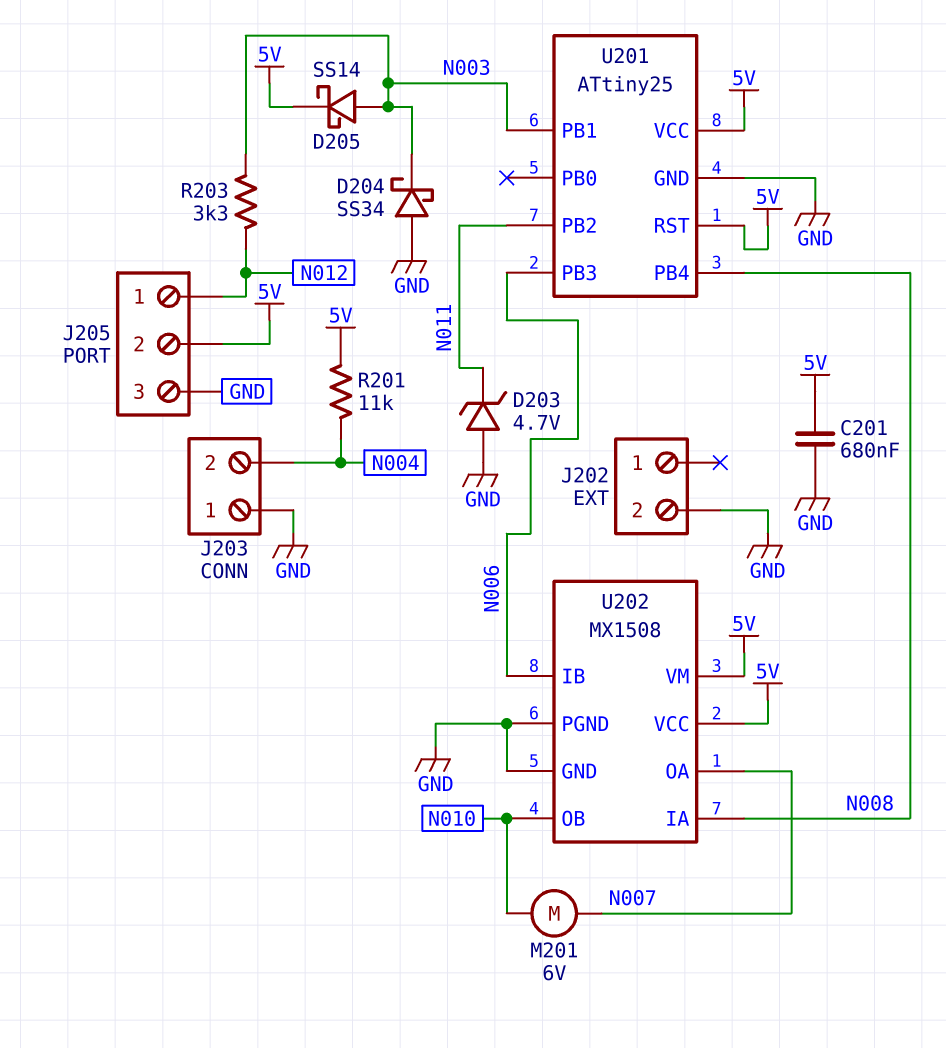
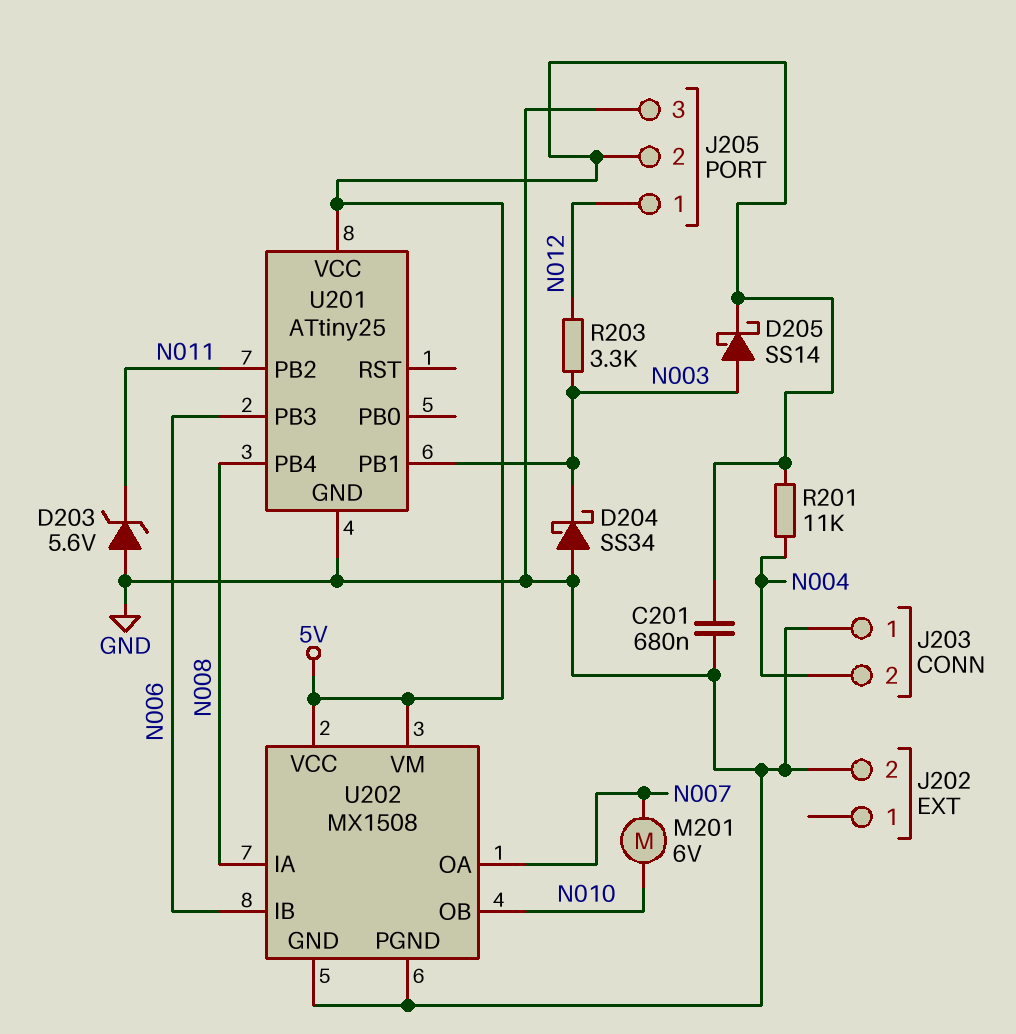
D203: zener 4.7V (A GND, K N011) -> zener 5.6V (A GND, K N011)
U201 pin RST: 5V -> none

